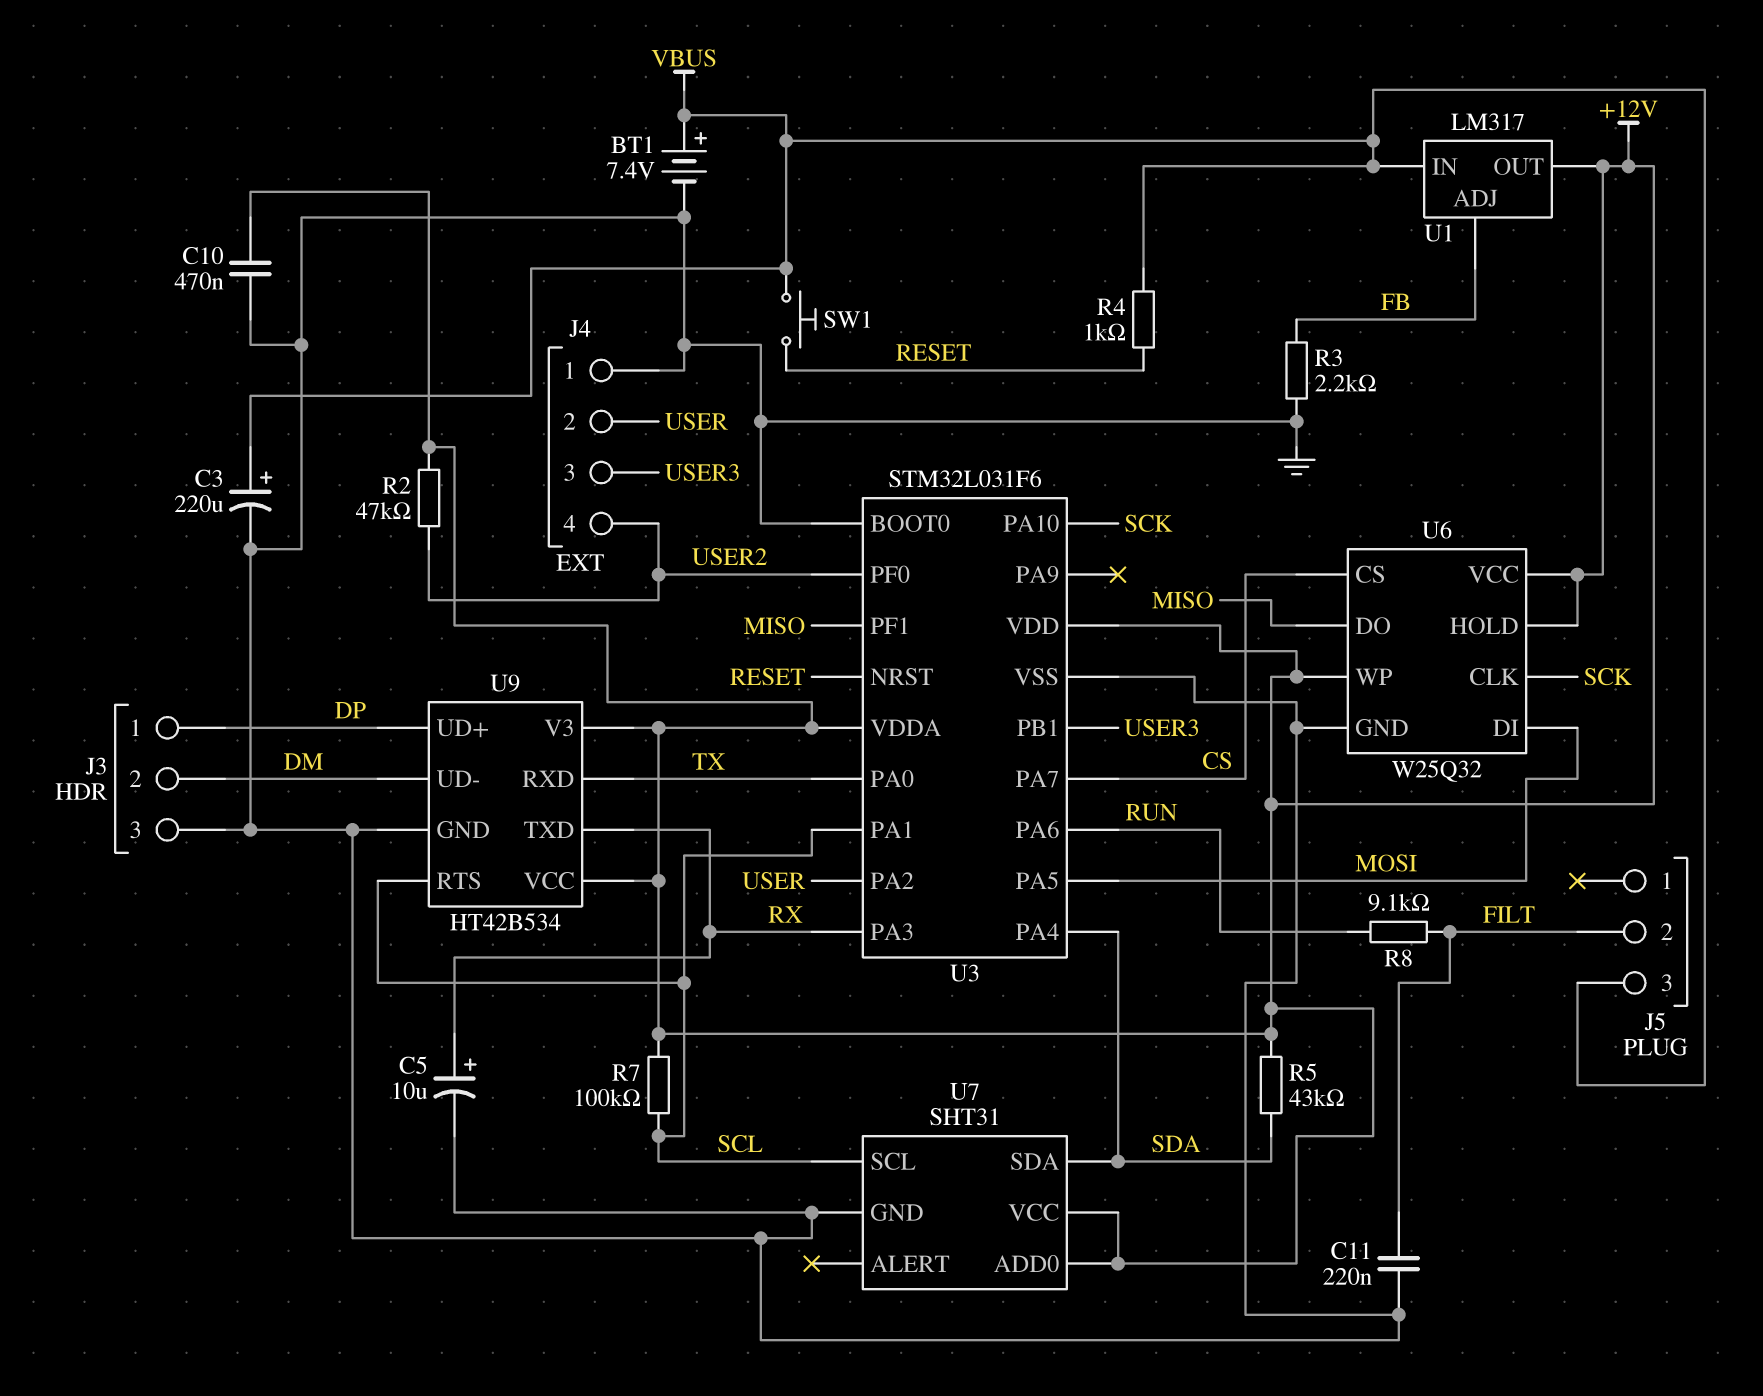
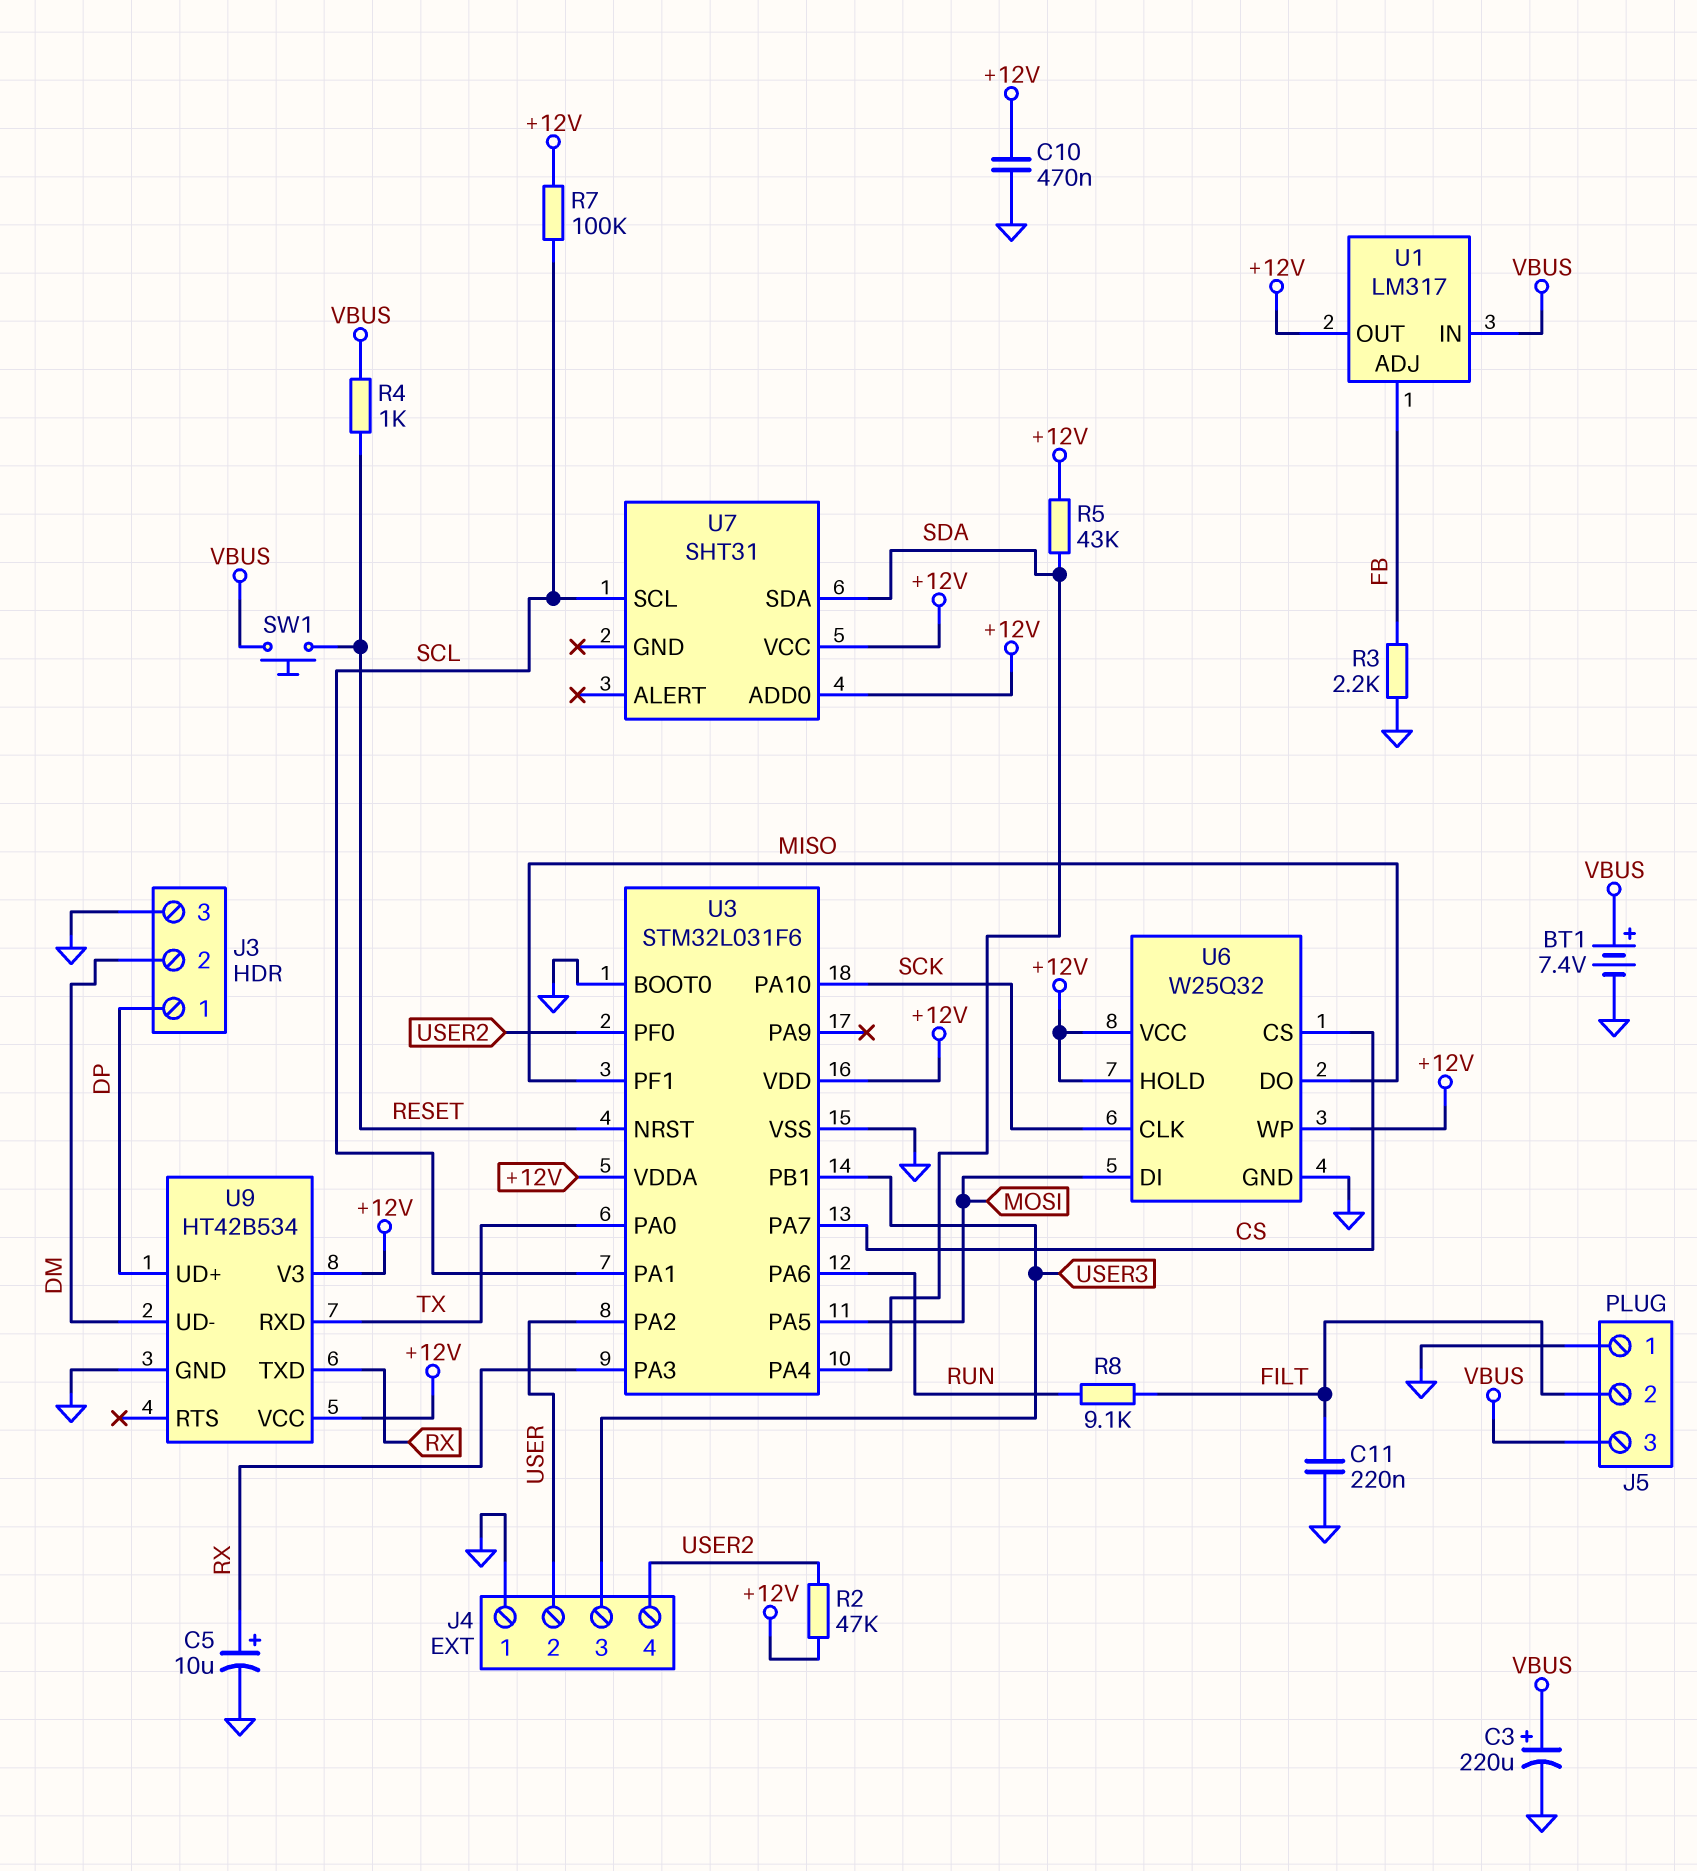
J5 pin 1: none -> GND
U7 pin GND: GND -> none
U9 pin RTS: SCL -> none

